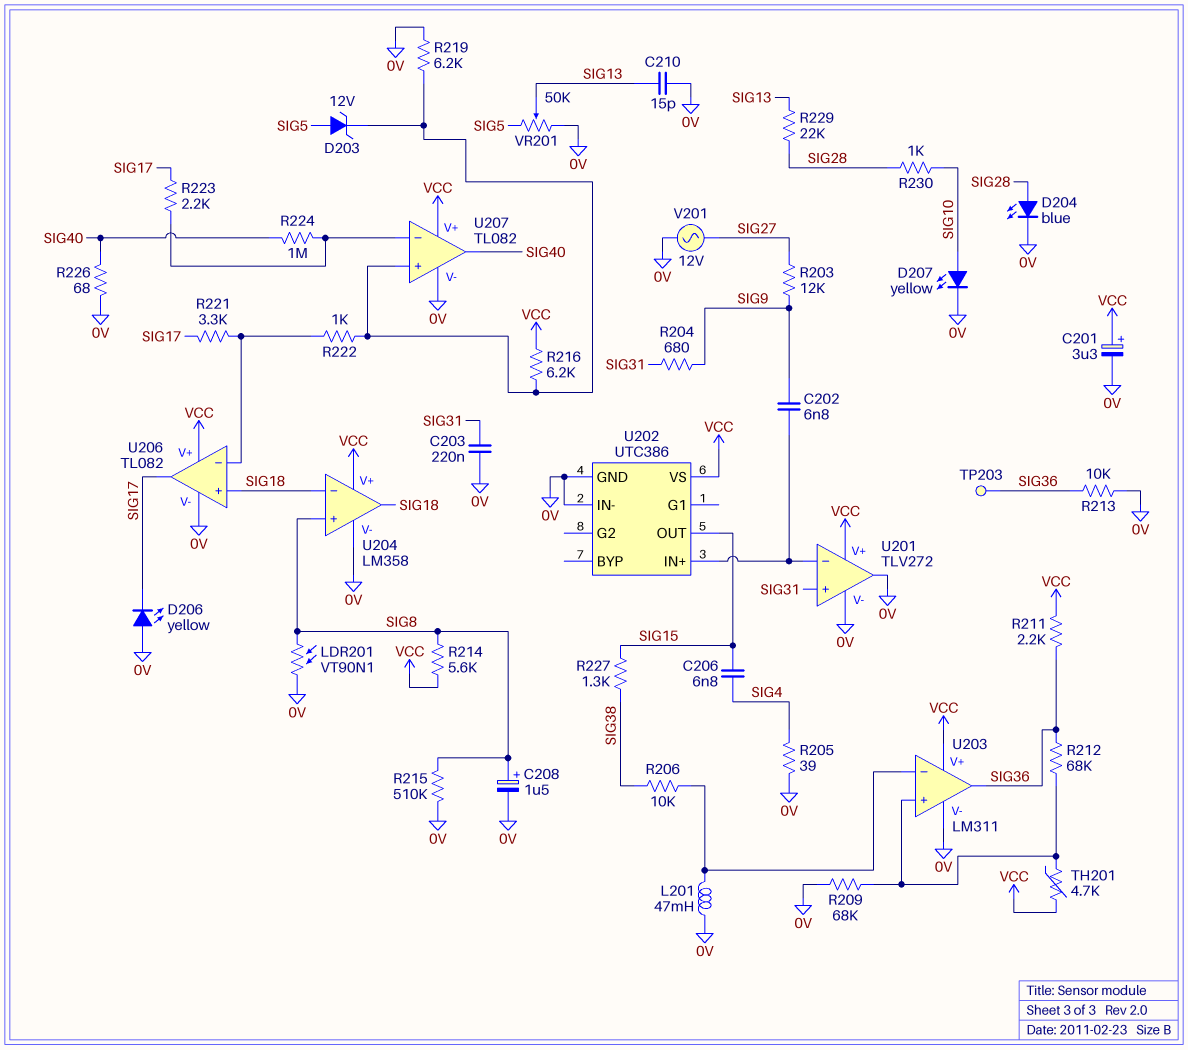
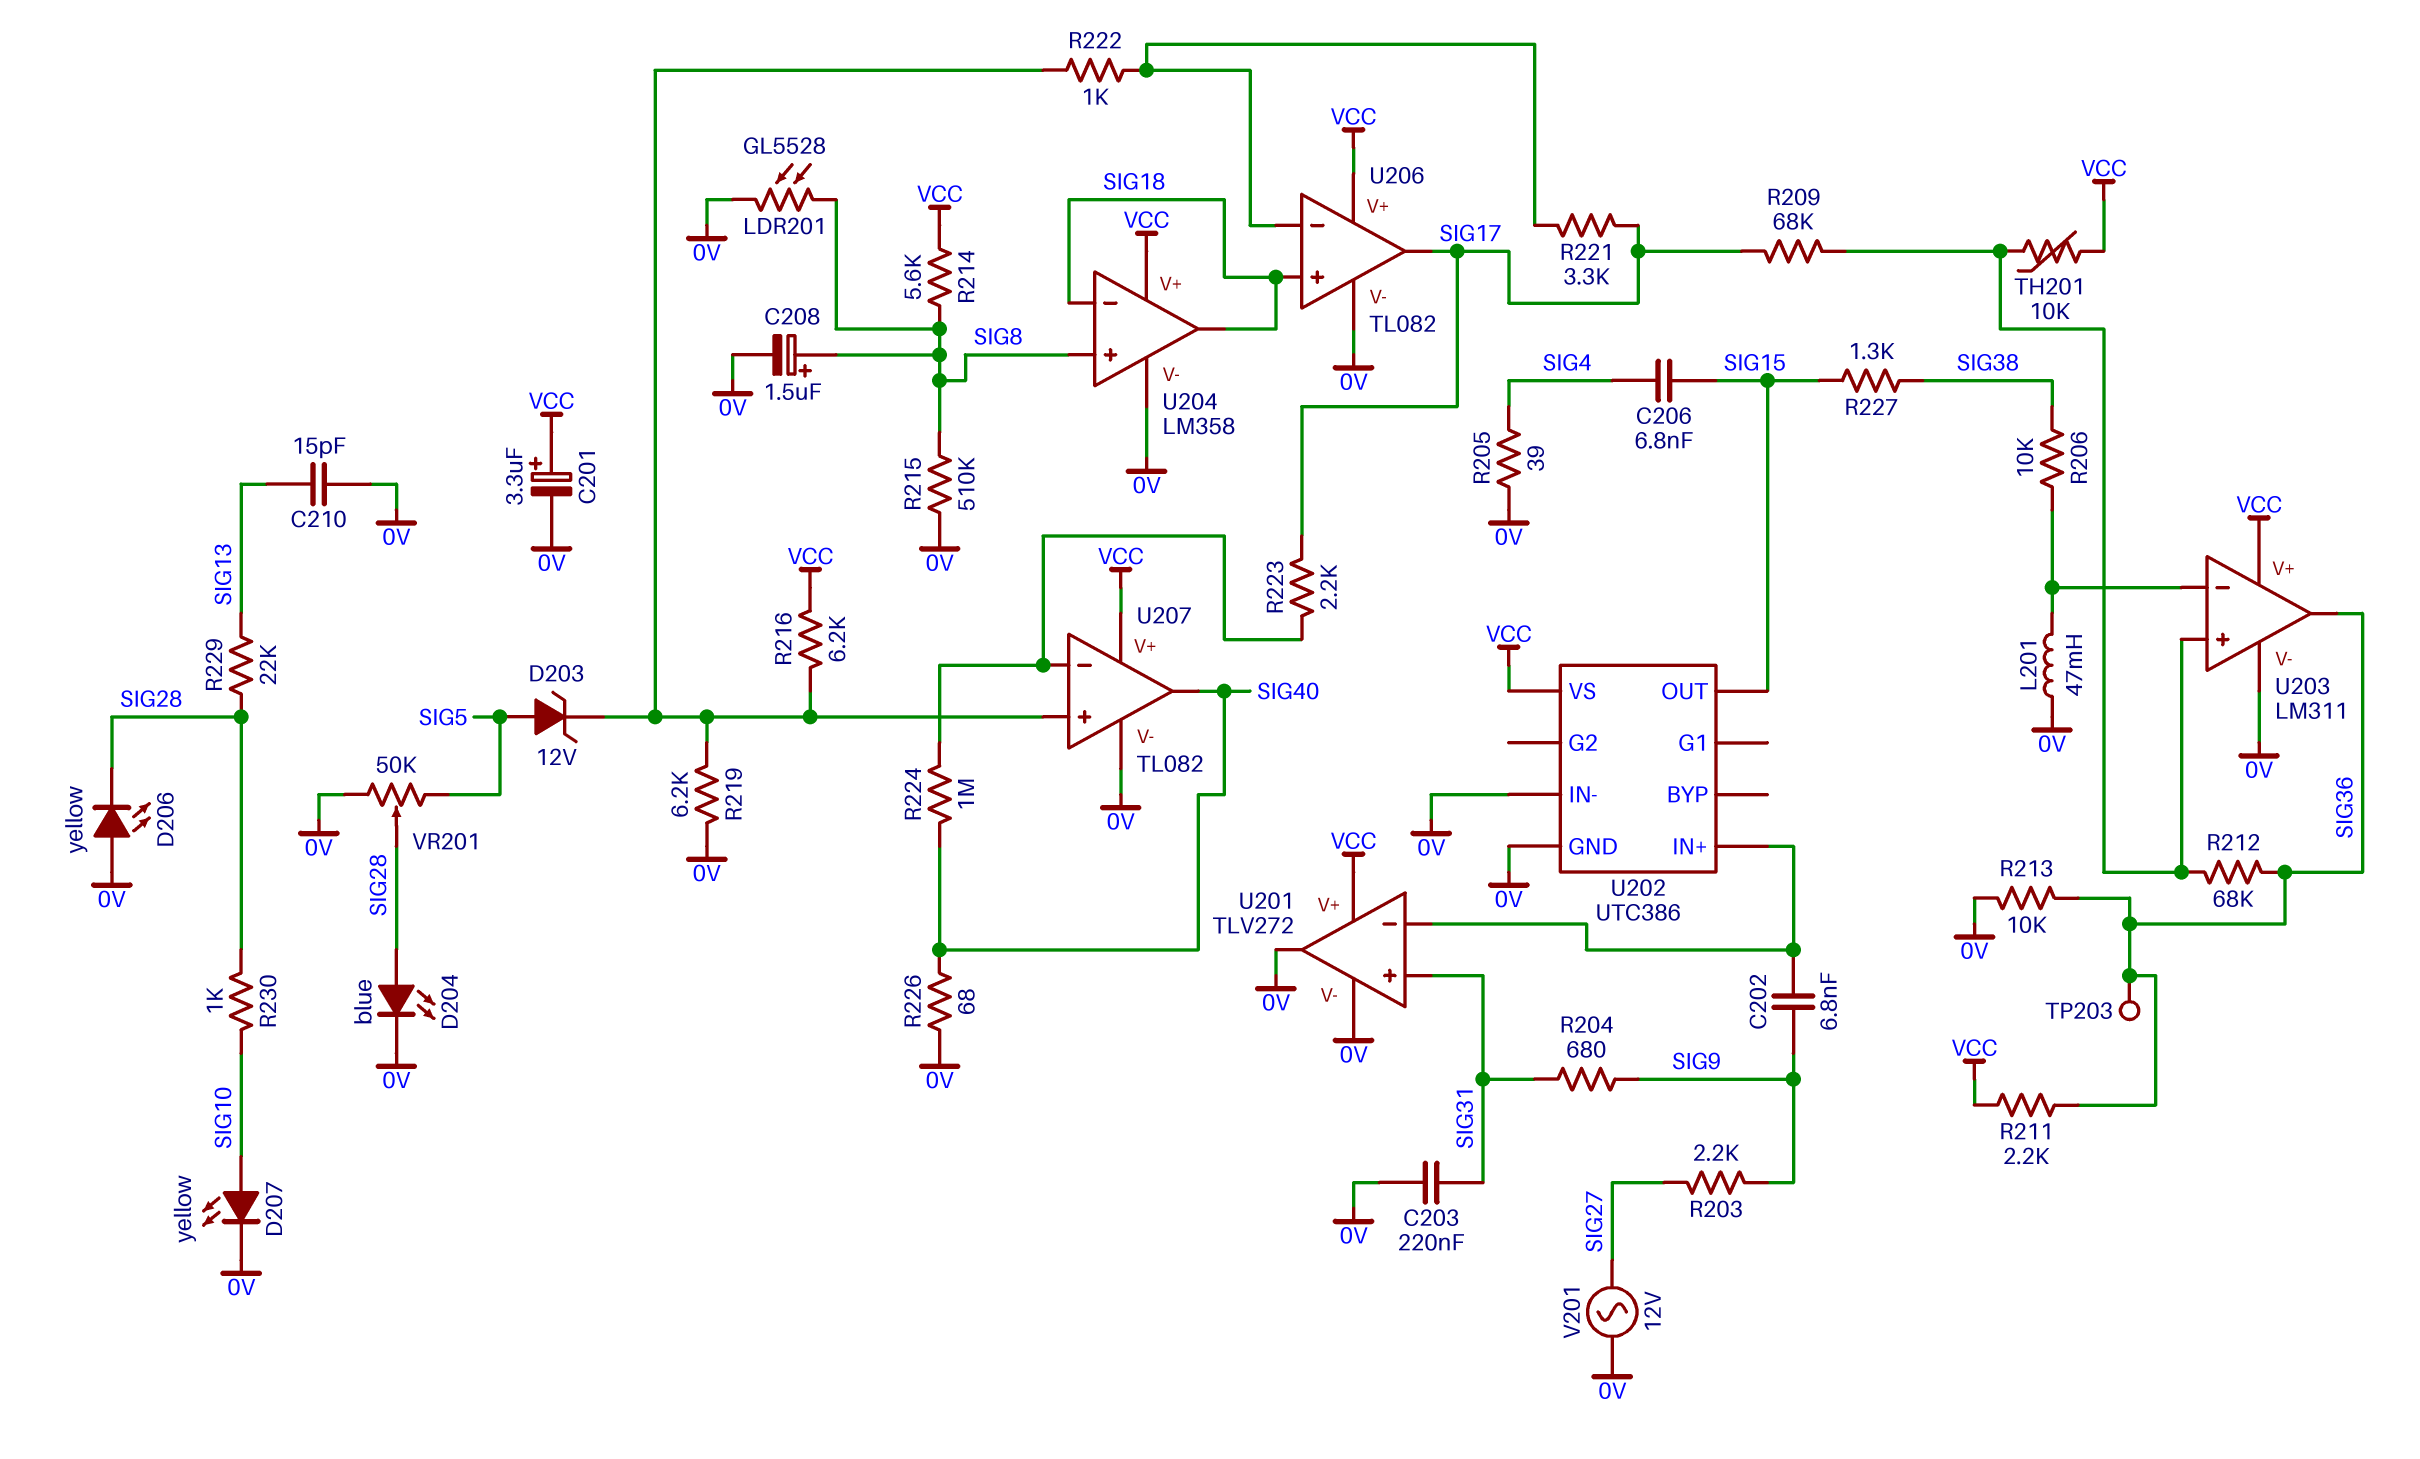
D206: LED yellow (A 0V, K SIG17) -> LED yellow (A 0V, K SIG28)
LDR201: VT90N1 (0V, SIG8) -> GL5528 (0V, SIG8)
R203: 12k (SIG9, SIG27) -> 2.2k (SIG9, SIG27)
R209: 68k (0V, U203/in+) -> 68k (SIG17, U203/in+)
TH201: 4.7k (U203/in+, VCC) -> 10k (U203/in+, VCC)
VR201: 50k (0V, SIG5, wiper SIG13) -> 50k (0V, SIG5, wiper SIG28)

